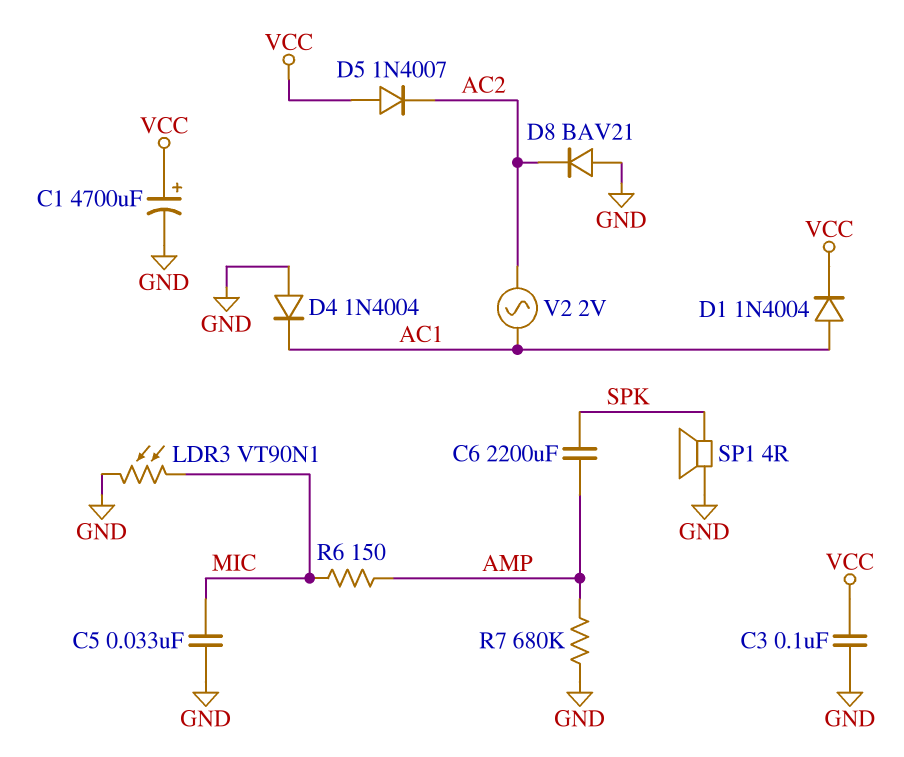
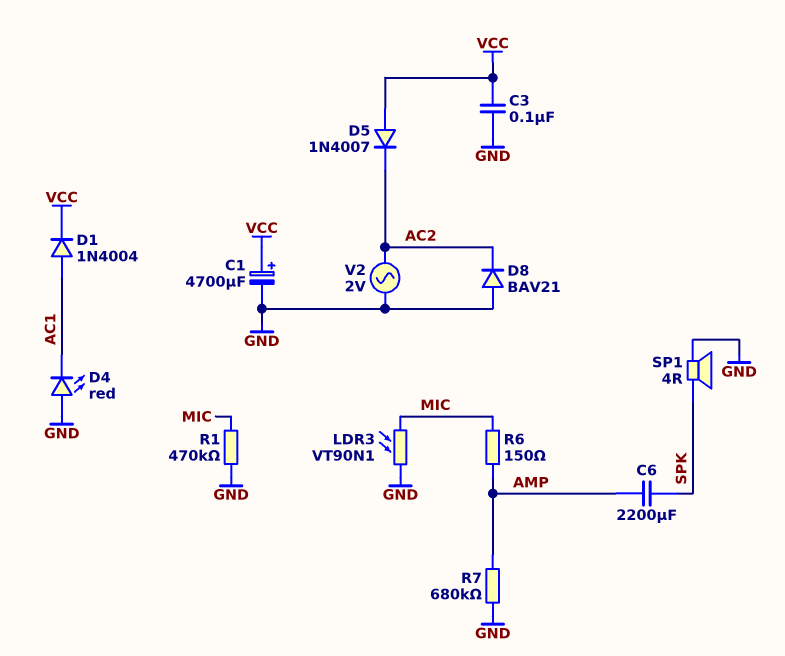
C5: 33nF (GND, MIC) -> none
D4: diode 1N4004 (A GND, K AC1) -> LED red (A GND, K AC1)
R1: none -> 470k (GND, MIC)
V2: AC 2V (AC1, AC2) -> AC 2V (AC2, GND)

